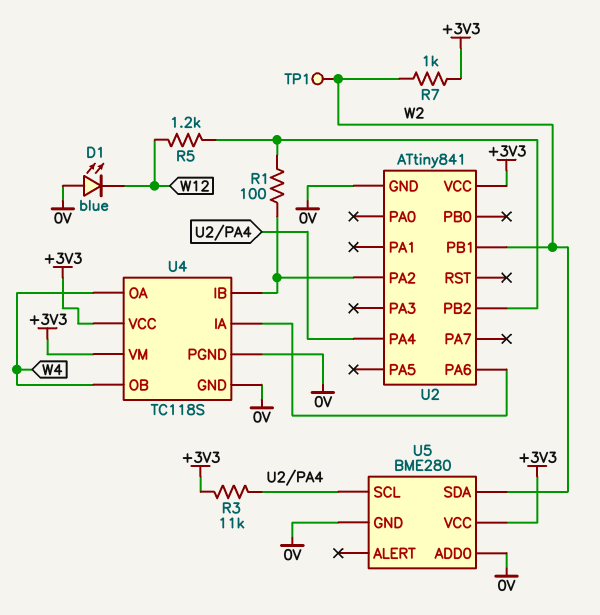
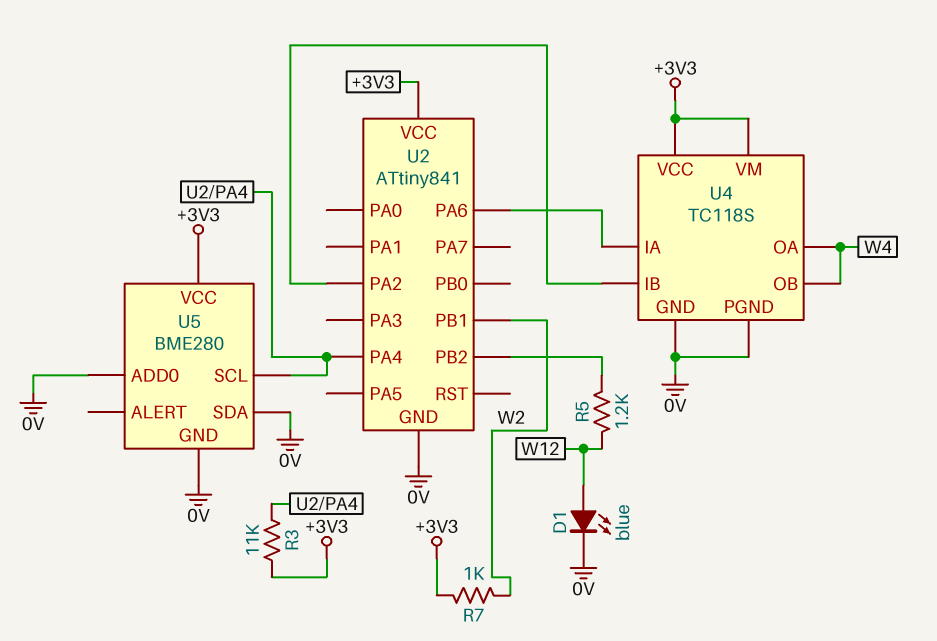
D1: LED blue (A 0V, K W12) -> LED blue (A W12, K 0V)
R1: 100 (U2/PA2, U2/PB2) -> none
TP1: test point (W2) -> none
U5 pin SDA: W2 -> 0V

